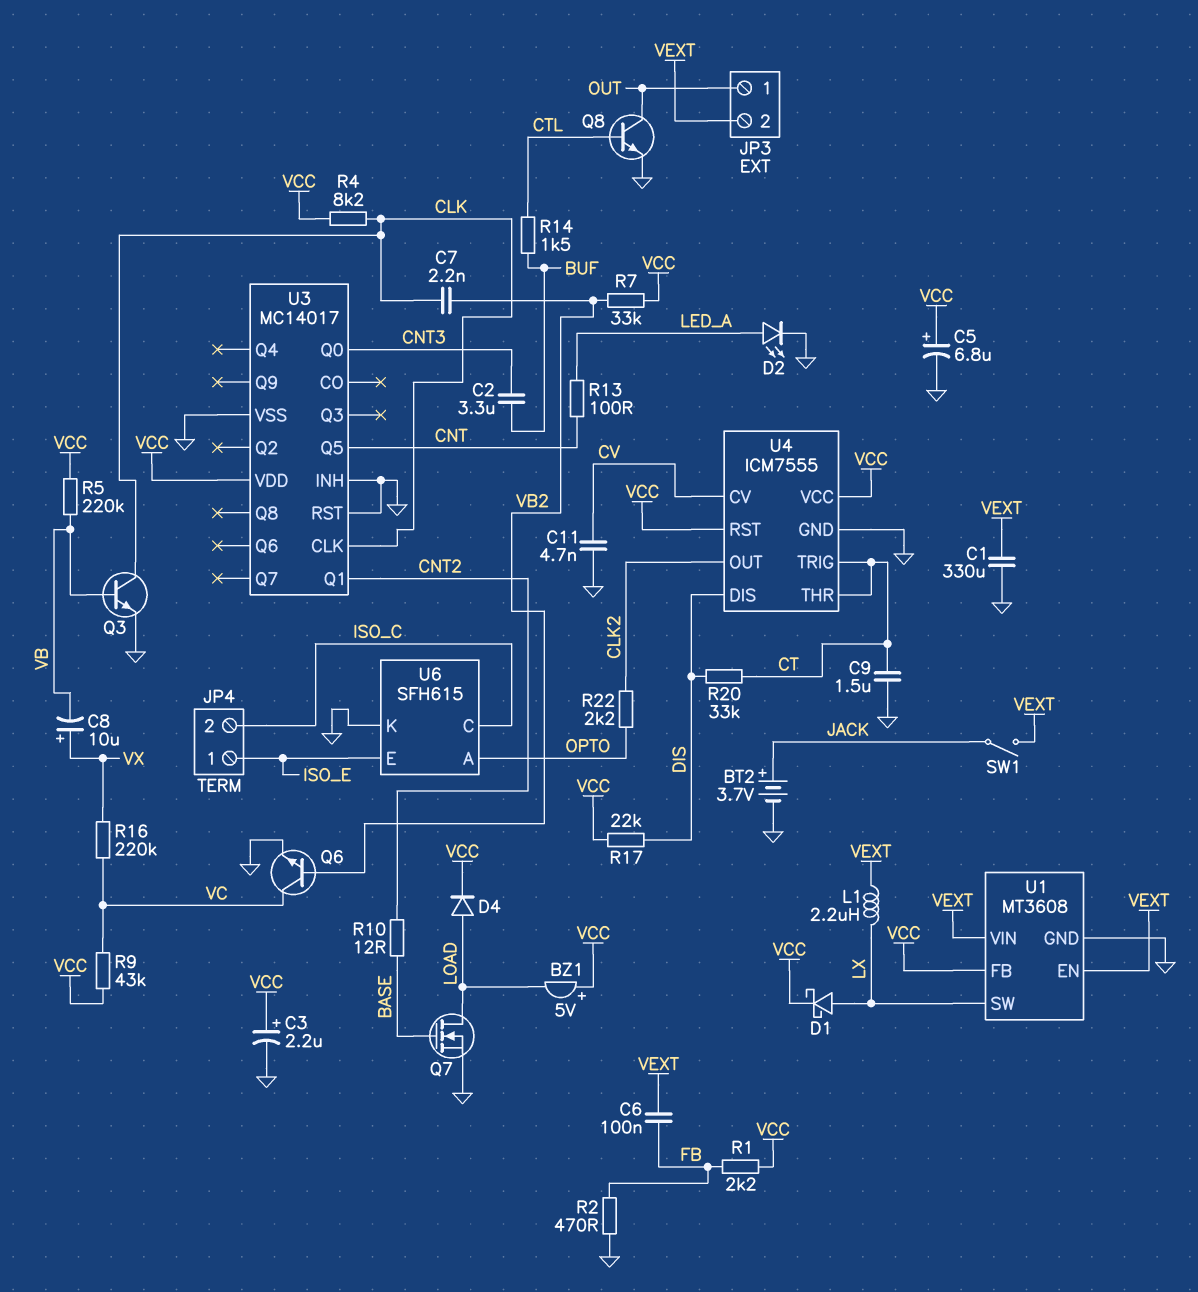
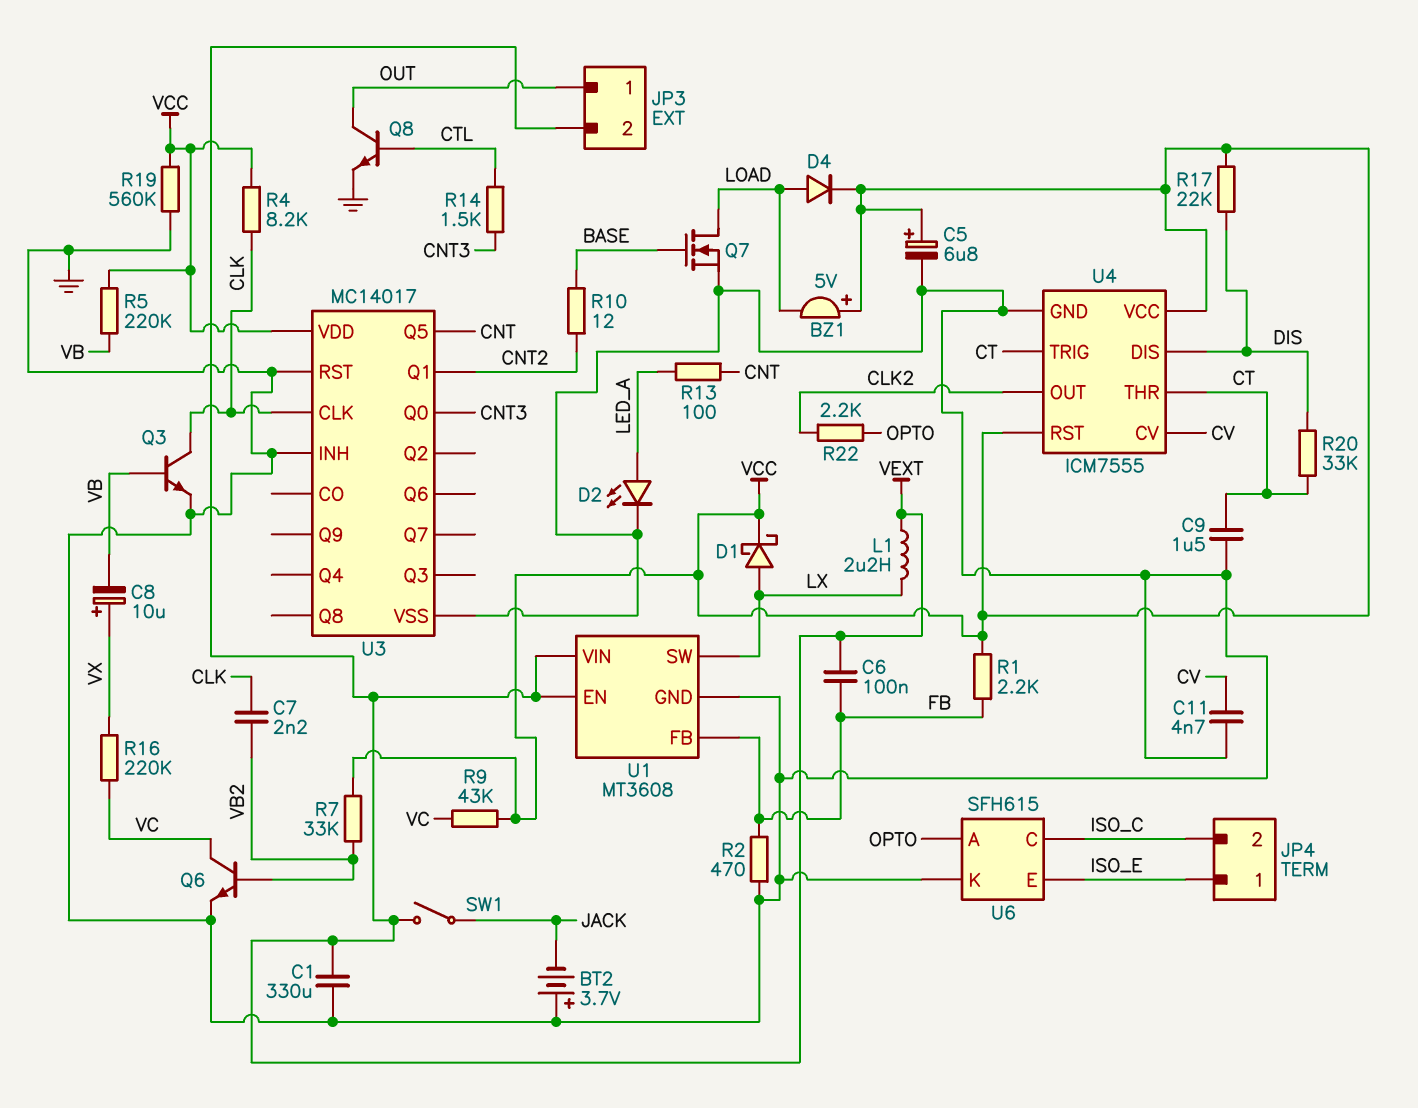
BT2: 3.7V (plus JACK, minus GND) -> 3.7V (plus GND, minus JACK)
C2: 3.3uF (BUF, CNT3) -> none
C3: 2.2uF (plus VCC, minus GND) -> none
R14: 1.5k (BUF, CTL) -> 1.5k (CNT3, CTL)
R19: none -> 560k (GND, VCC)
U1 pin FB: VCC -> FB

